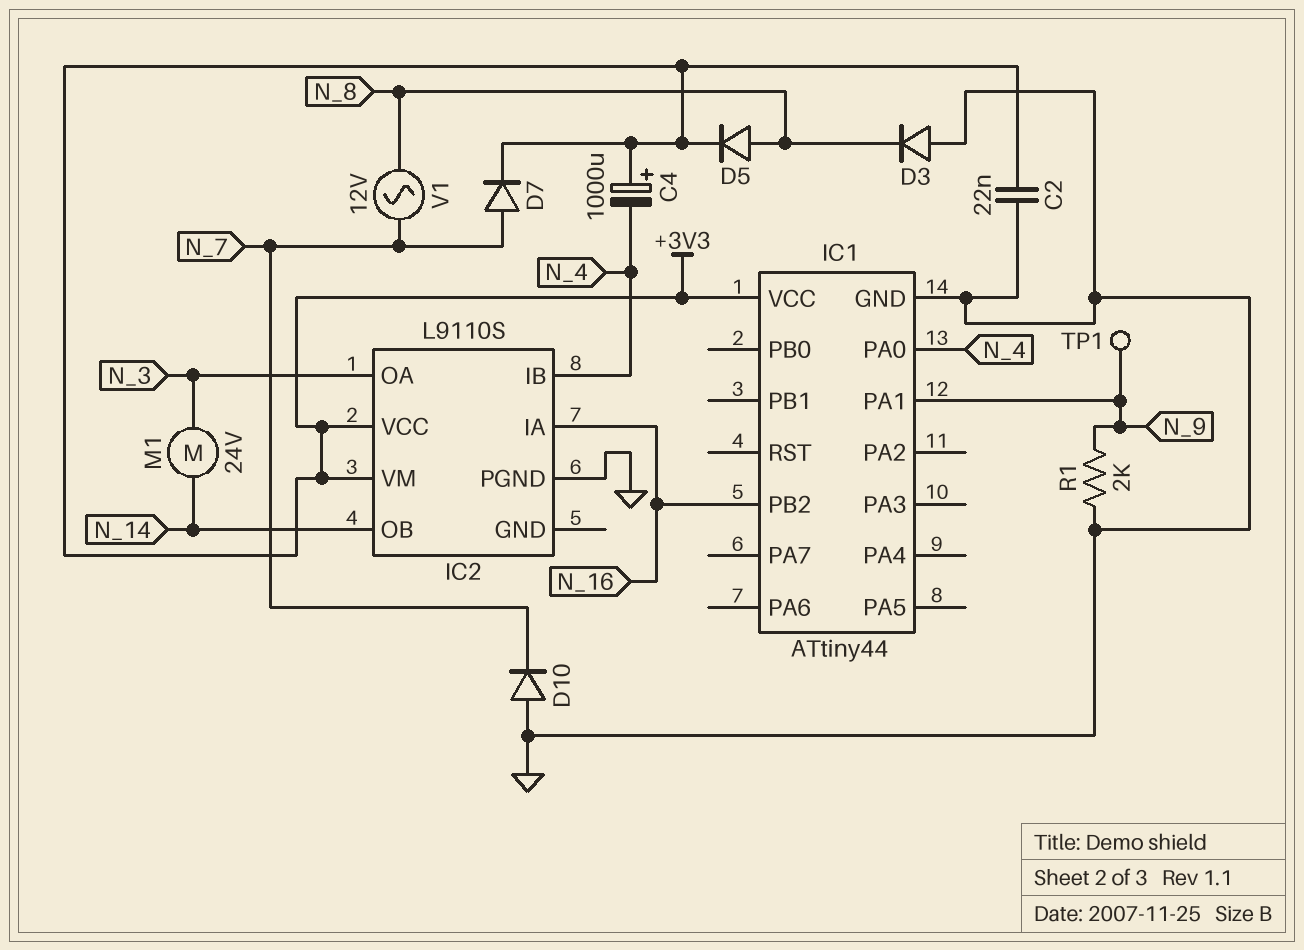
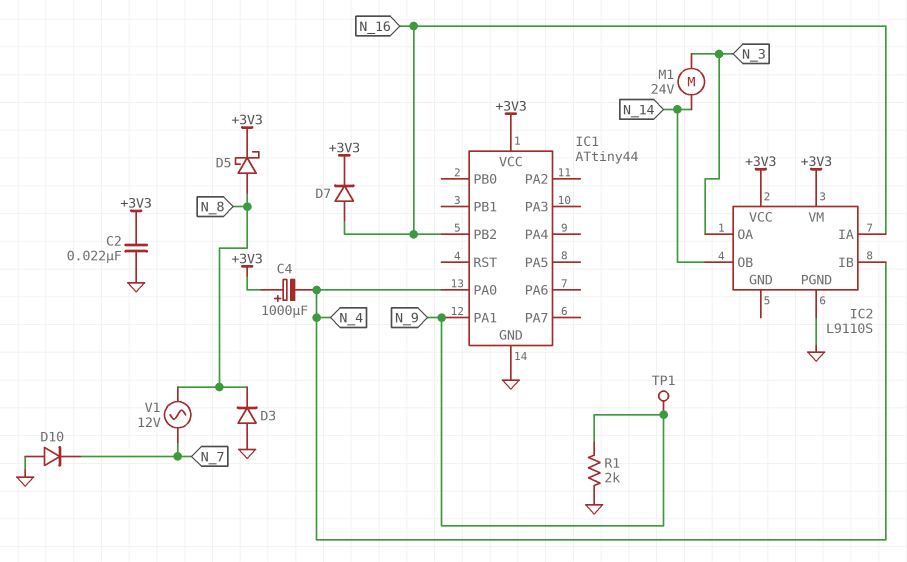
D5: diode (A N_8, K +3V3) -> schottky (A N_8, K +3V3)
D7: diode (A N_7, K +3V3) -> diode (A N_16, K +3V3)

